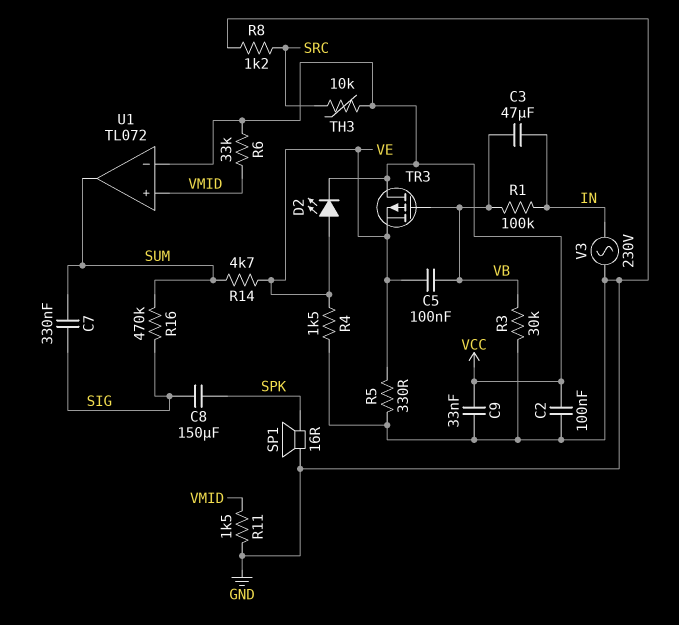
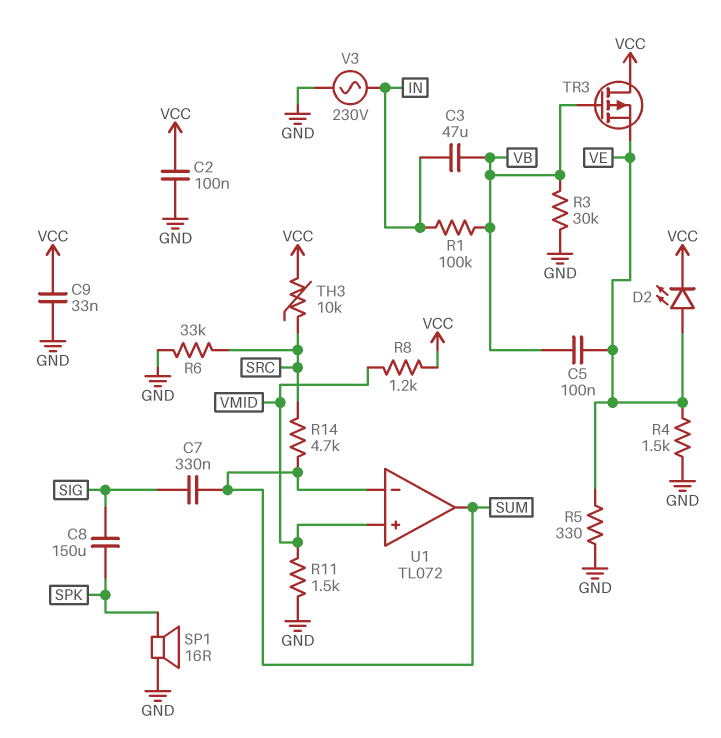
R6: 33k (VCC, VMID) -> 33k (GND, SRC)
R8: 1.2k (GND, SRC) -> 1.2k (VCC, VMID)
R14: 4.7k (SUM, VE) -> 4.7k (SRC, SUM)
R16: 470k (SIG, SUM) -> none
U1 pin in-: VCC -> SUM

